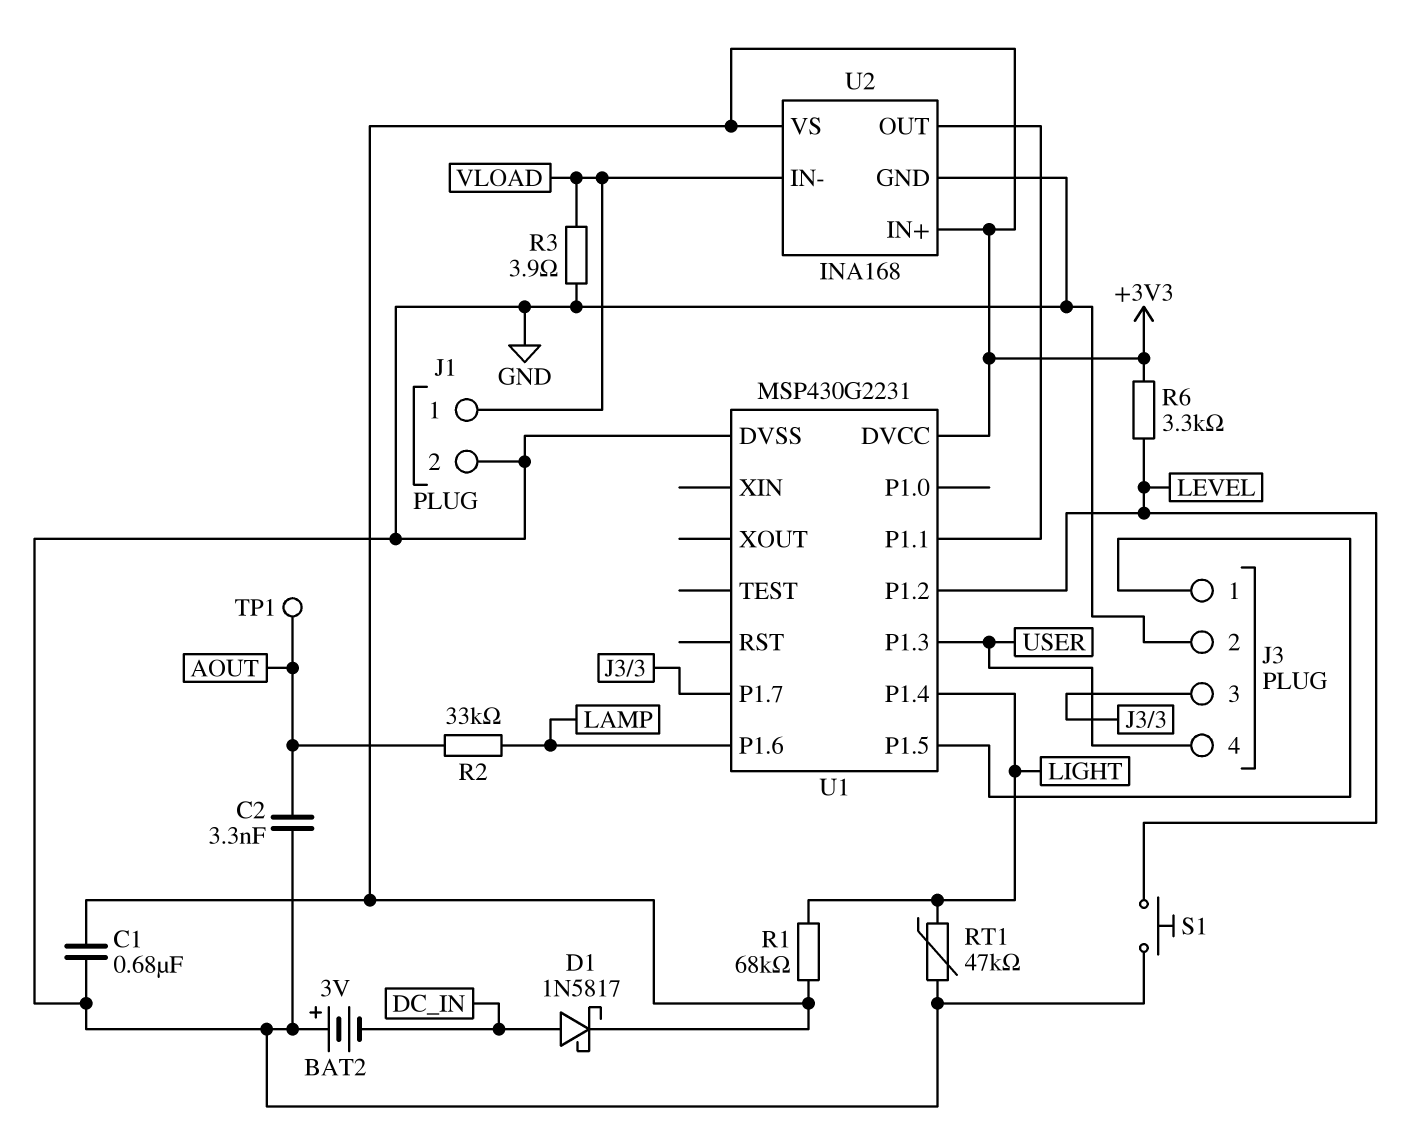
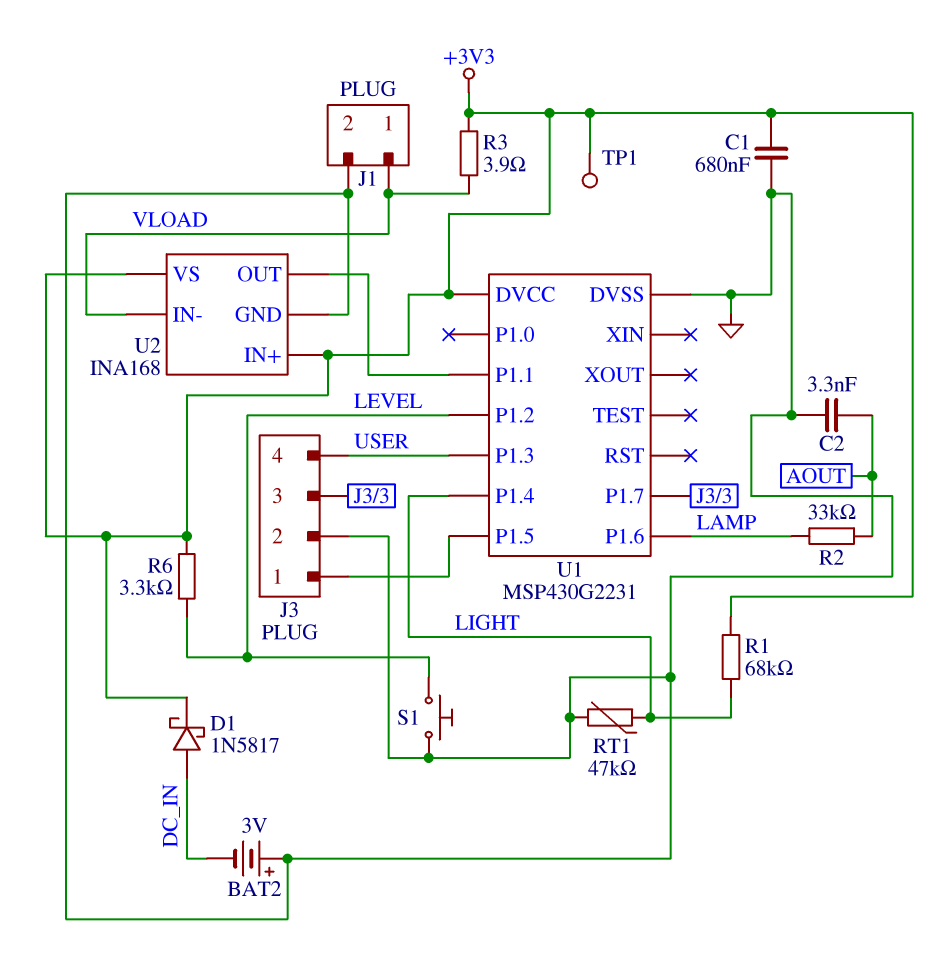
R3: 3.9 (GND, VLOAD) -> 3.9 (+3V3, VLOAD)
TP1: test point (AOUT) -> test point (+3V3)

